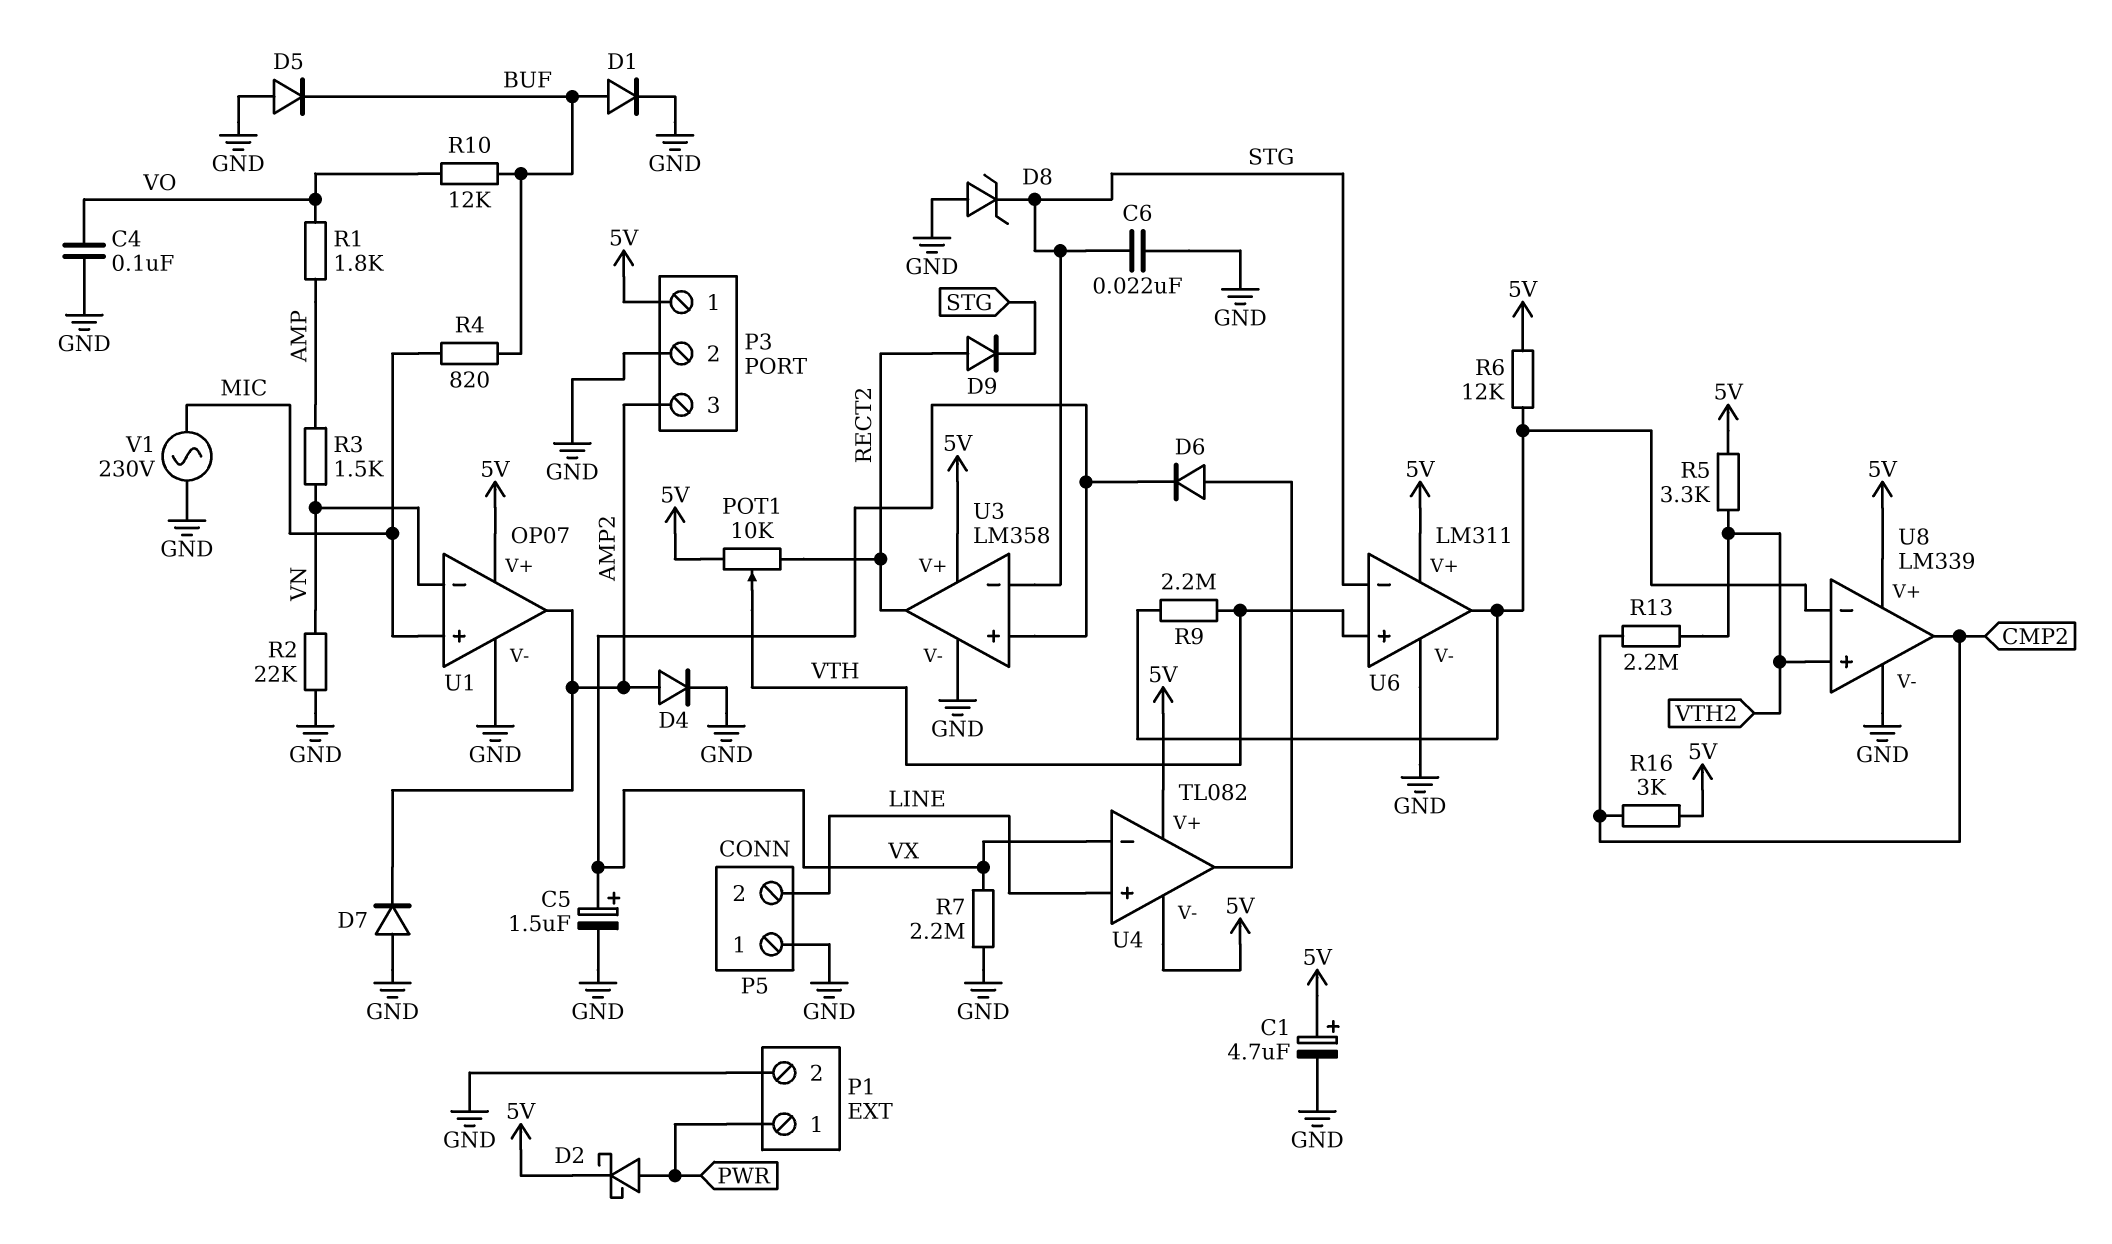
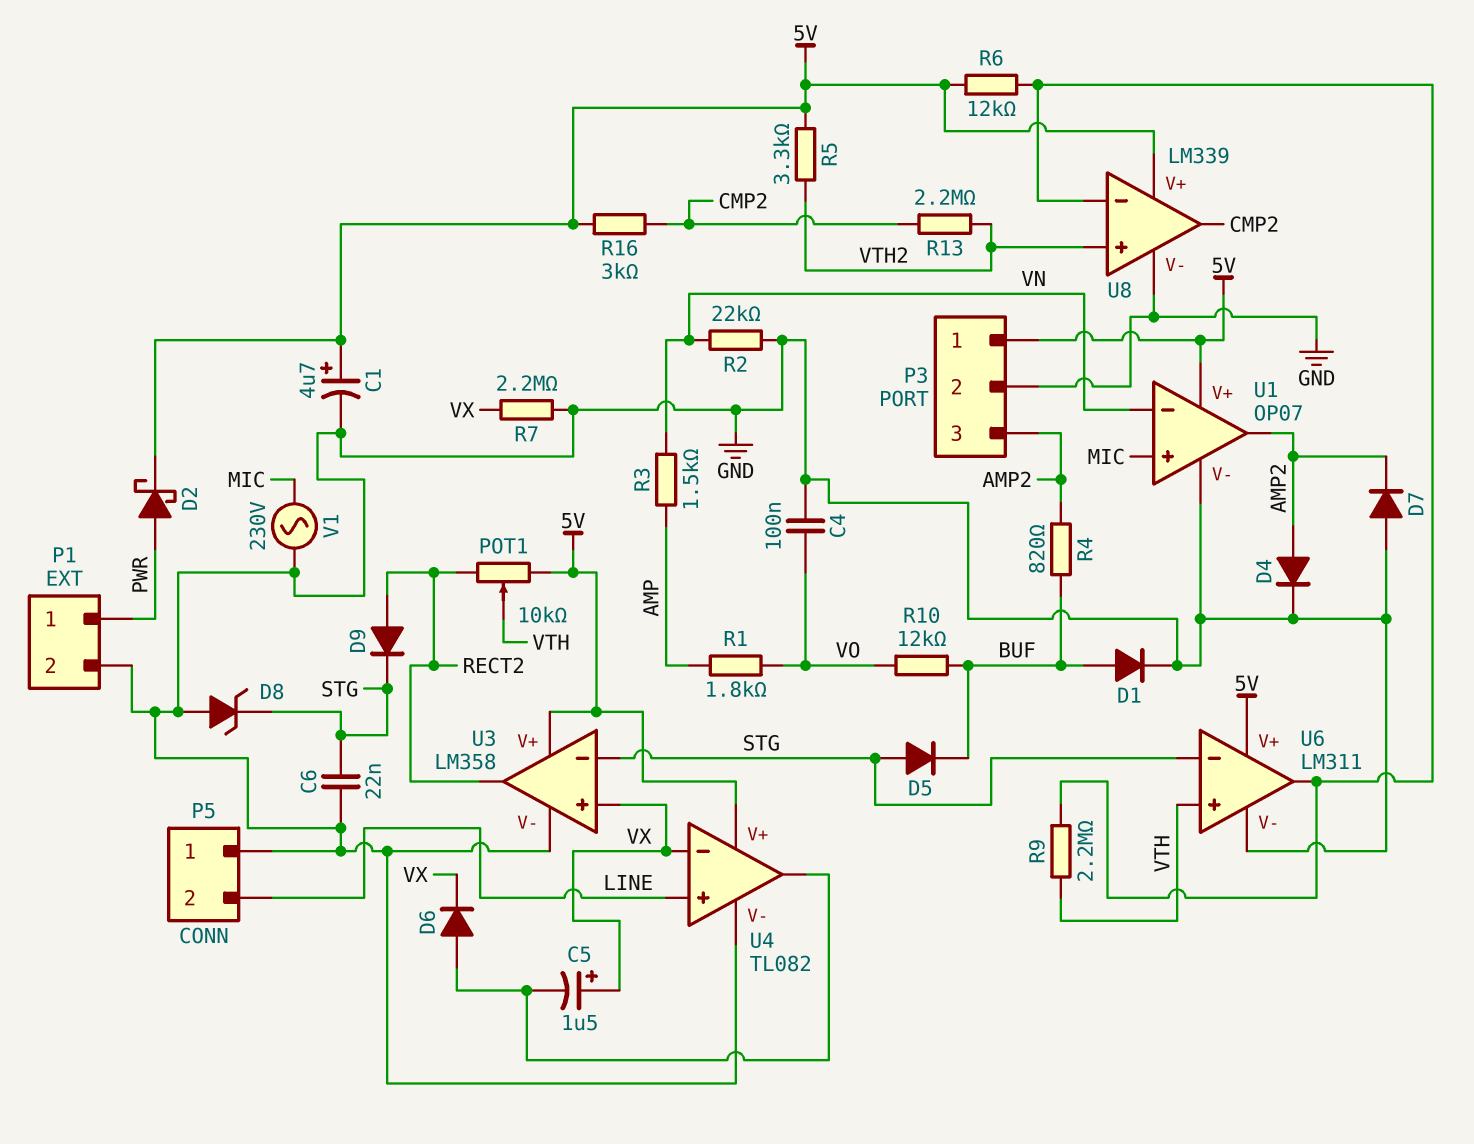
C5: 1.5uF (plus VX, minus GND) -> 1.5uF (plus VX, minus U4/out)
D5: diode (A GND, K BUF) -> diode (A STG, K BUF)
R4: 820 (BUF, MIC) -> 820 (AMP2, BUF)
U4 pin V-: 5V -> GND

